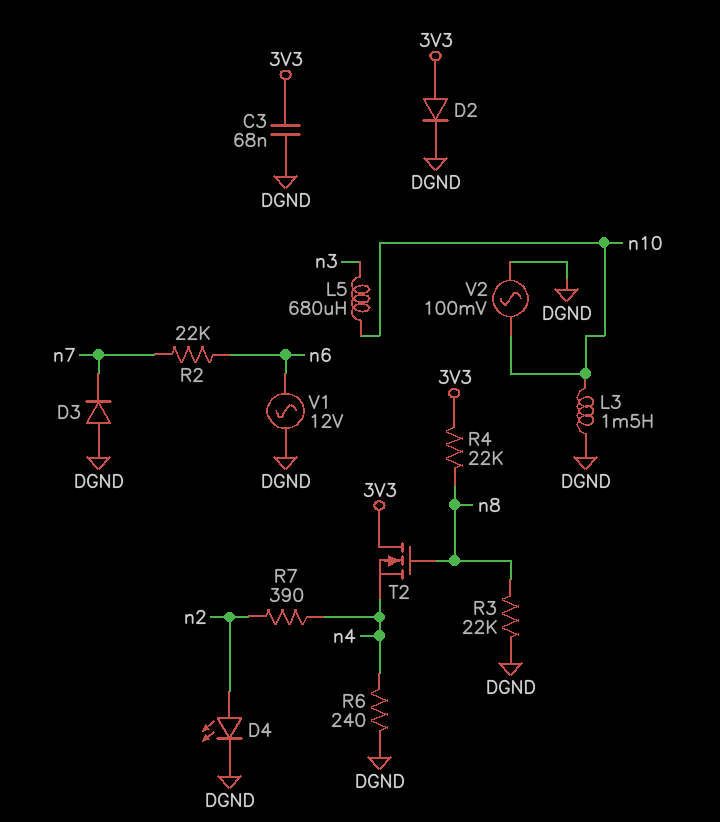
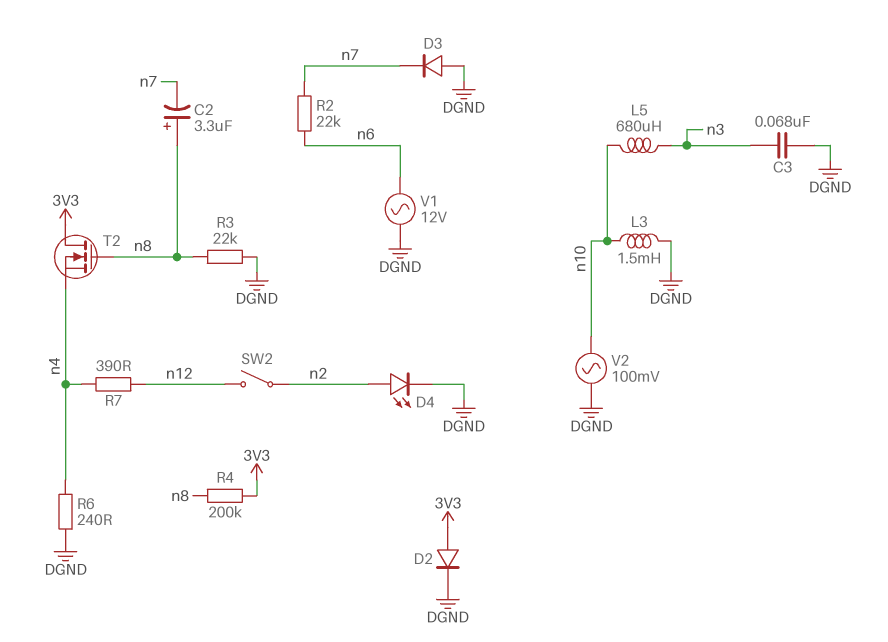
C2: none -> 3.3uF (plus n8, minus n7)
C3: 68nF (3V3, DGND) -> 68nF (DGND, n3)
R4: 22k (3V3, n8) -> 200k (3V3, n8)
R7: 390 (n2, n4) -> 390 (n4, n12)
SW2: none -> switch (n2, n12)

